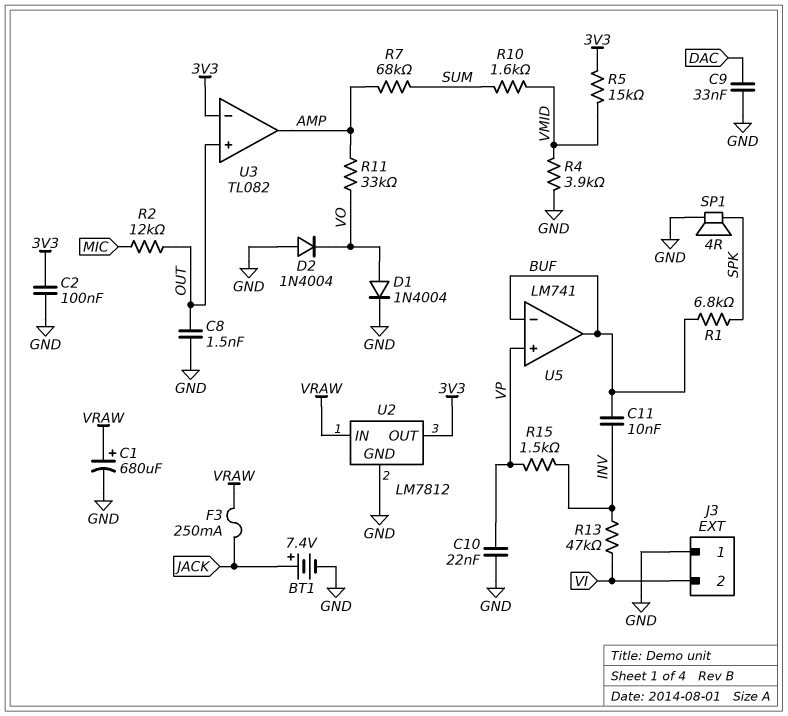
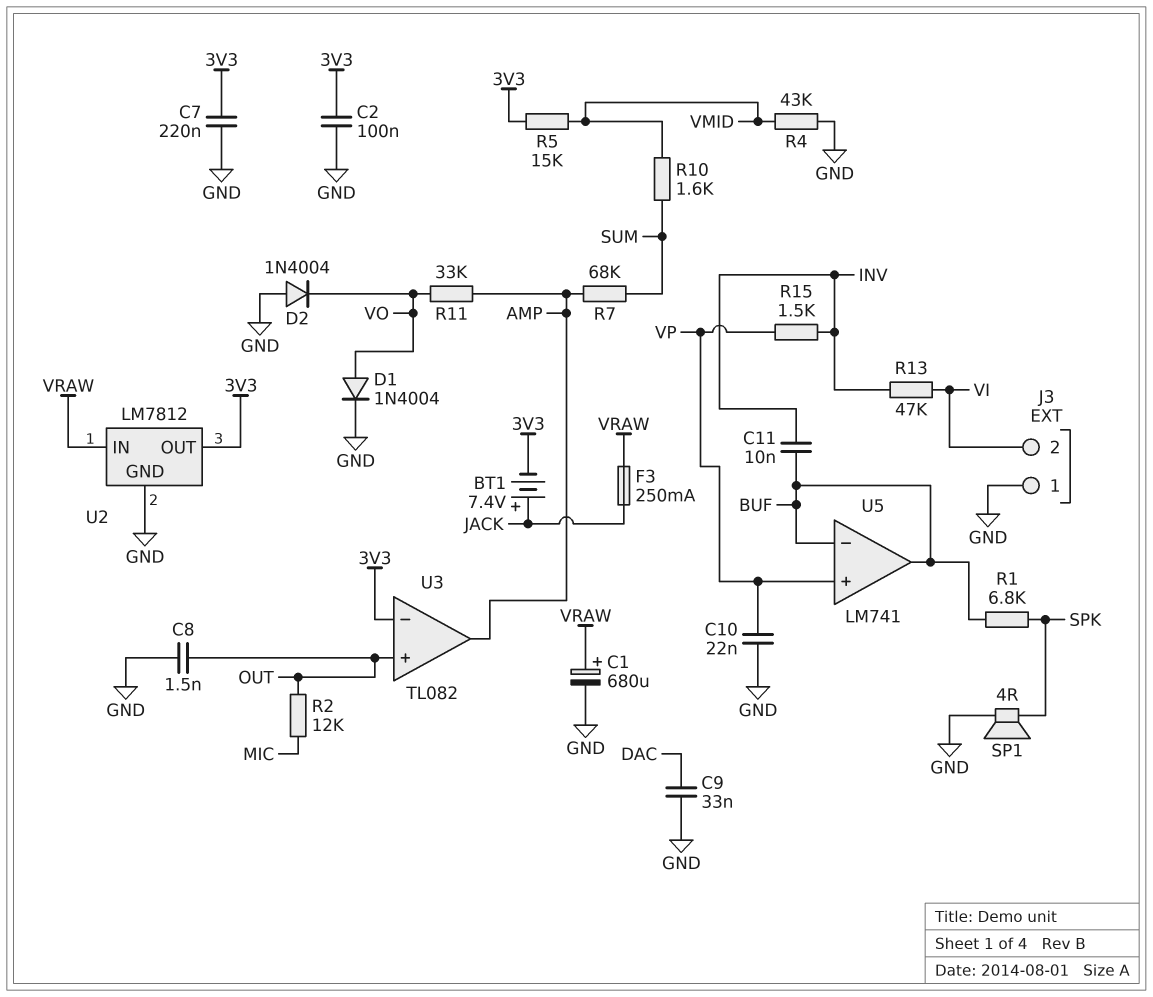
BT1: 7.4V (plus JACK, minus GND) -> 7.4V (plus JACK, minus 3V3)
C7: none -> 220nF (3V3, GND)
R4: 3.9k (GND, VMID) -> 43k (GND, VMID)

